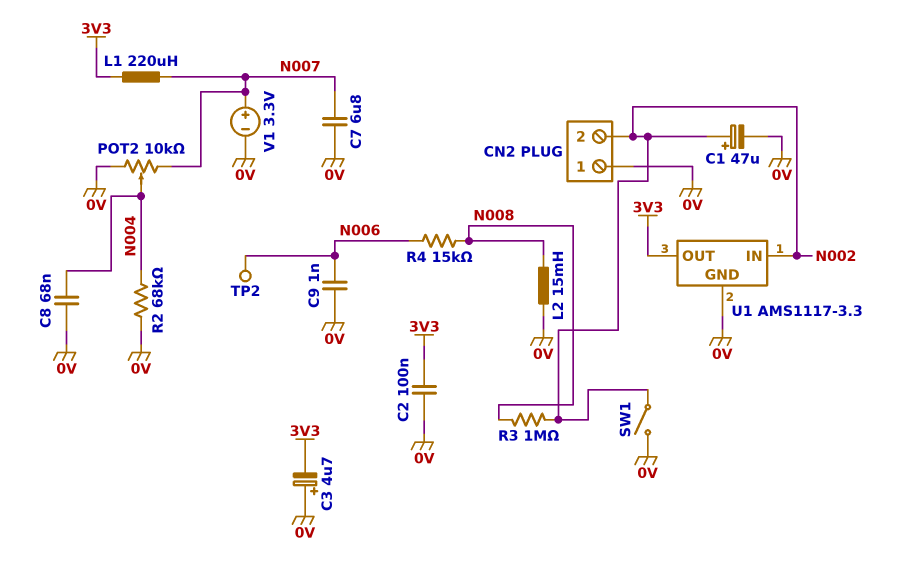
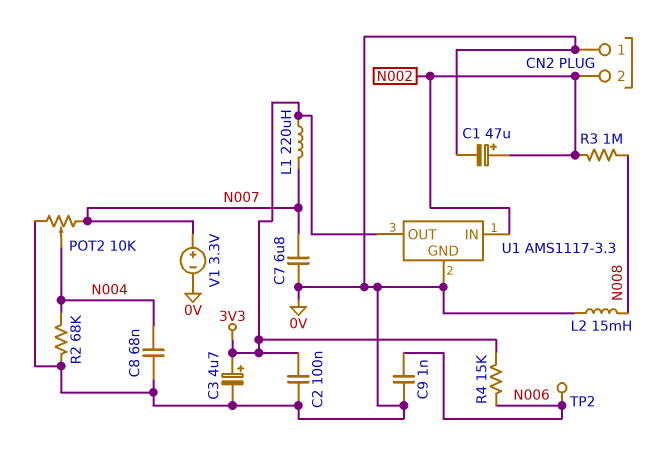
C3: 4.7uF (plus 0V, minus 3V3) -> 4.7uF (plus 3V3, minus 0V)
R4: 15k (N006, N008) -> 15k (3V3, N006)
SW1: switch (0V, N002) -> none

